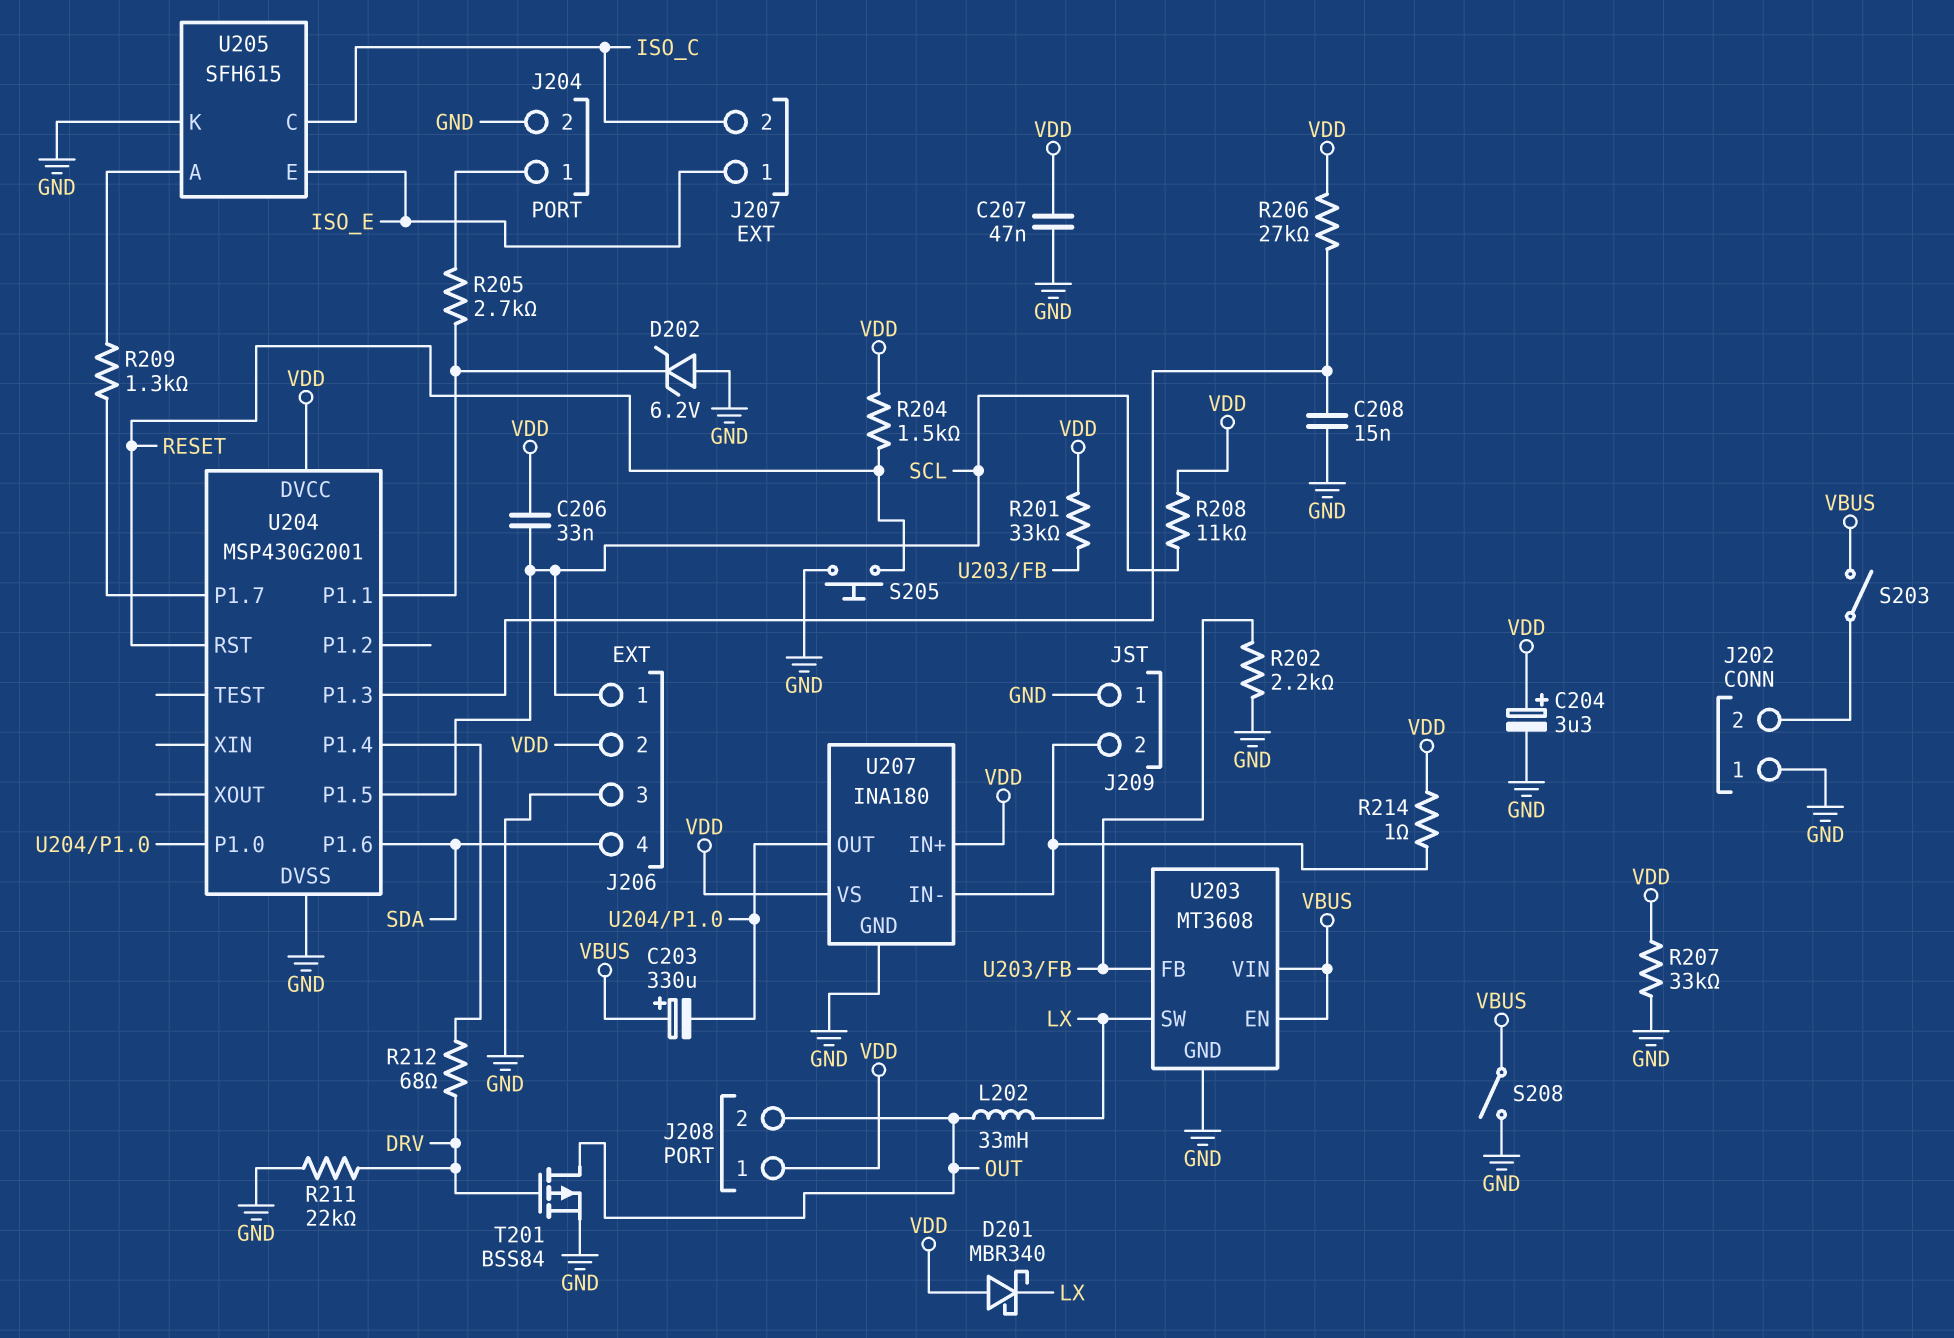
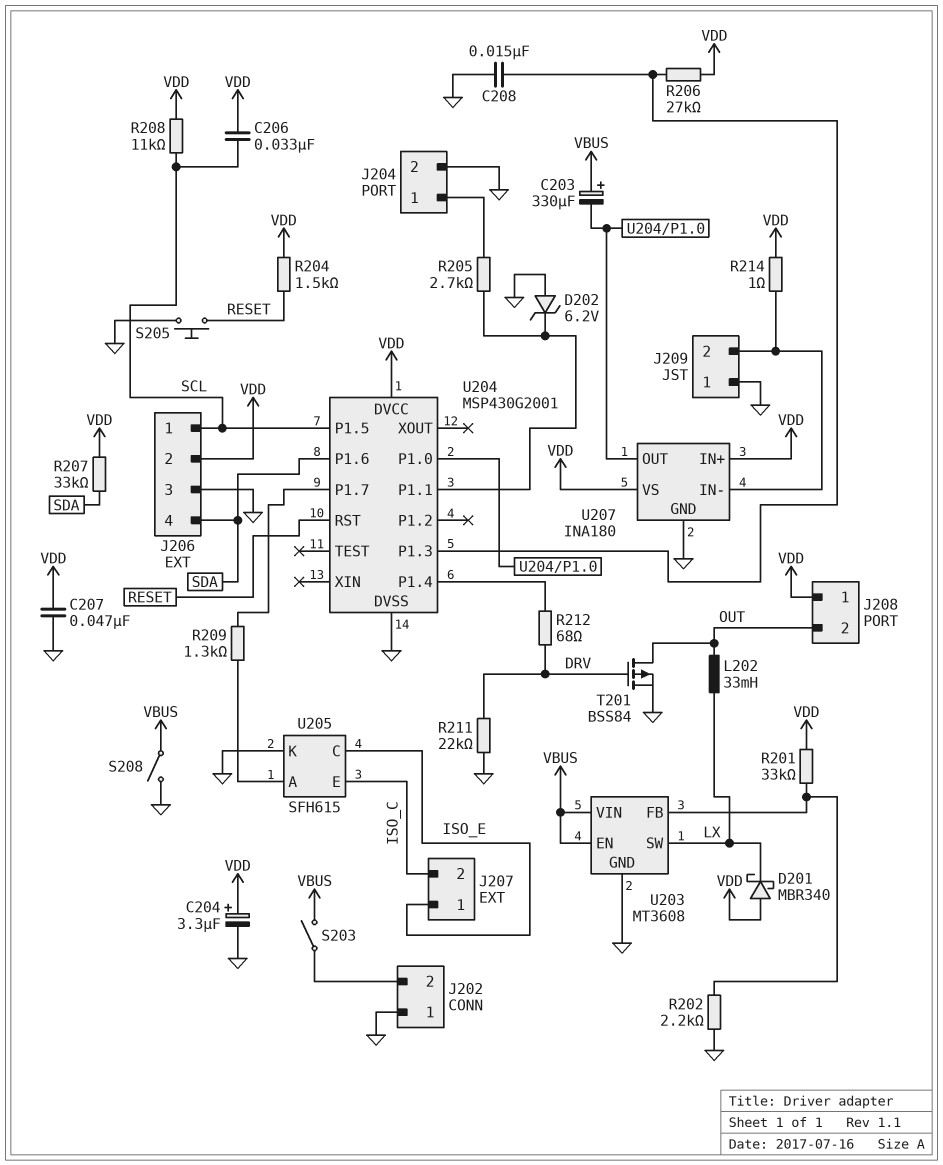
R207: 33k (GND, VDD) -> 33k (SDA, VDD)
U205 pin C: ISO_C -> ISO_E
U205 pin E: ISO_E -> ISO_C

